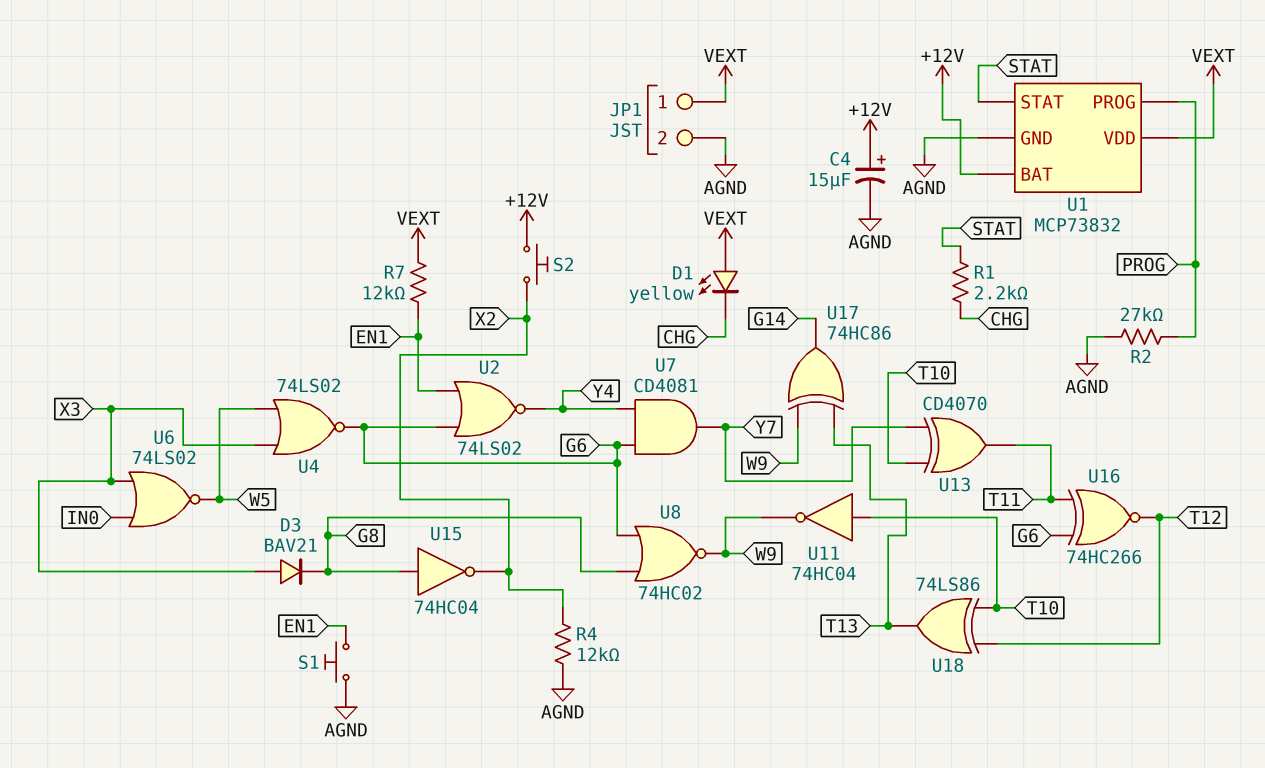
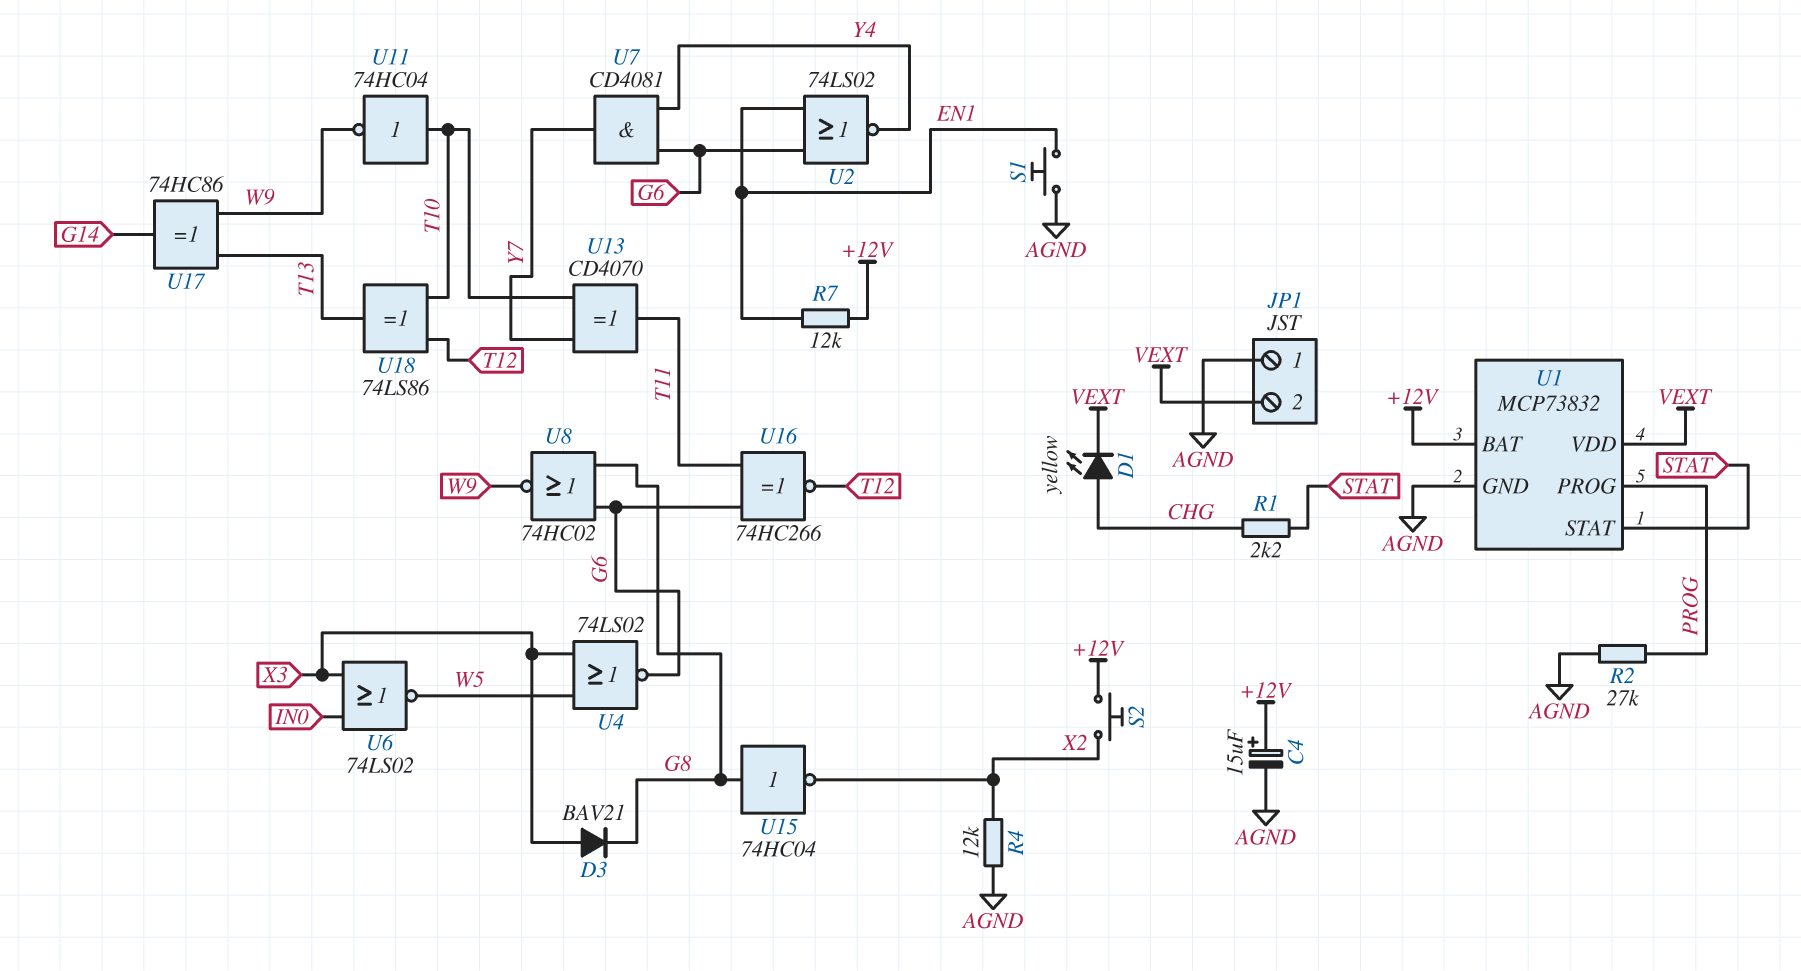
D1: LED yellow (A VEXT, K CHG) -> LED yellow (A CHG, K VEXT)
JP1 pin 1: VEXT -> AGND
JP1 pin 2: AGND -> VEXT
R7: 12k (EN1, VEXT) -> 12k (+12V, EN1)

